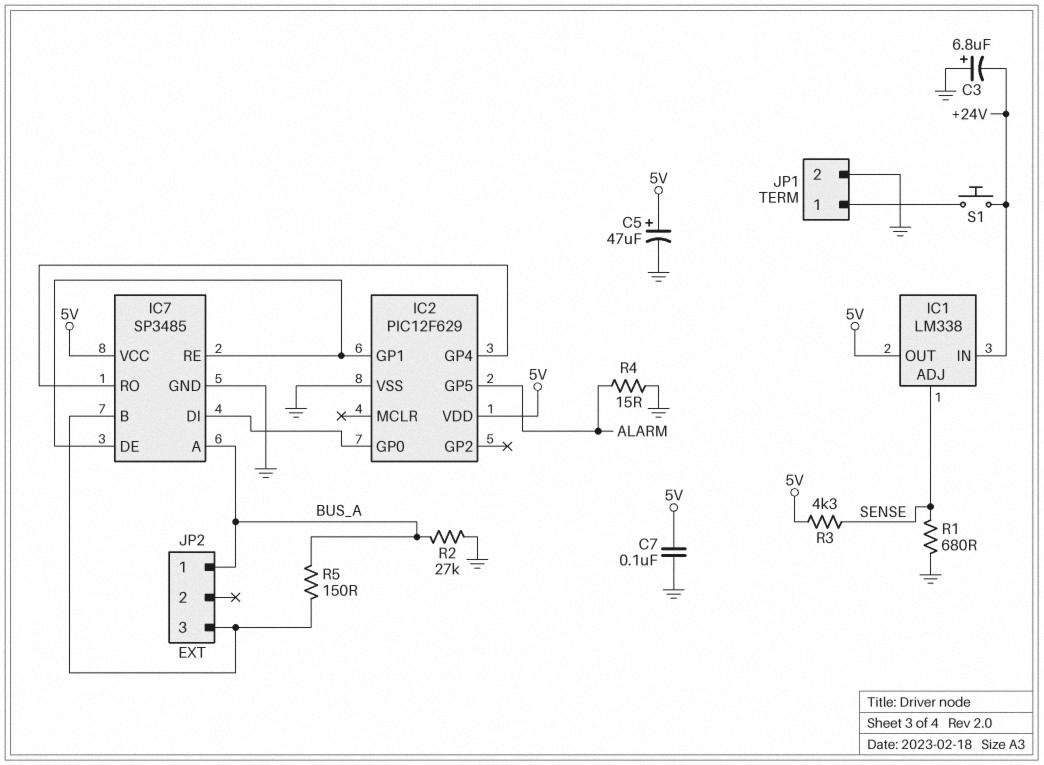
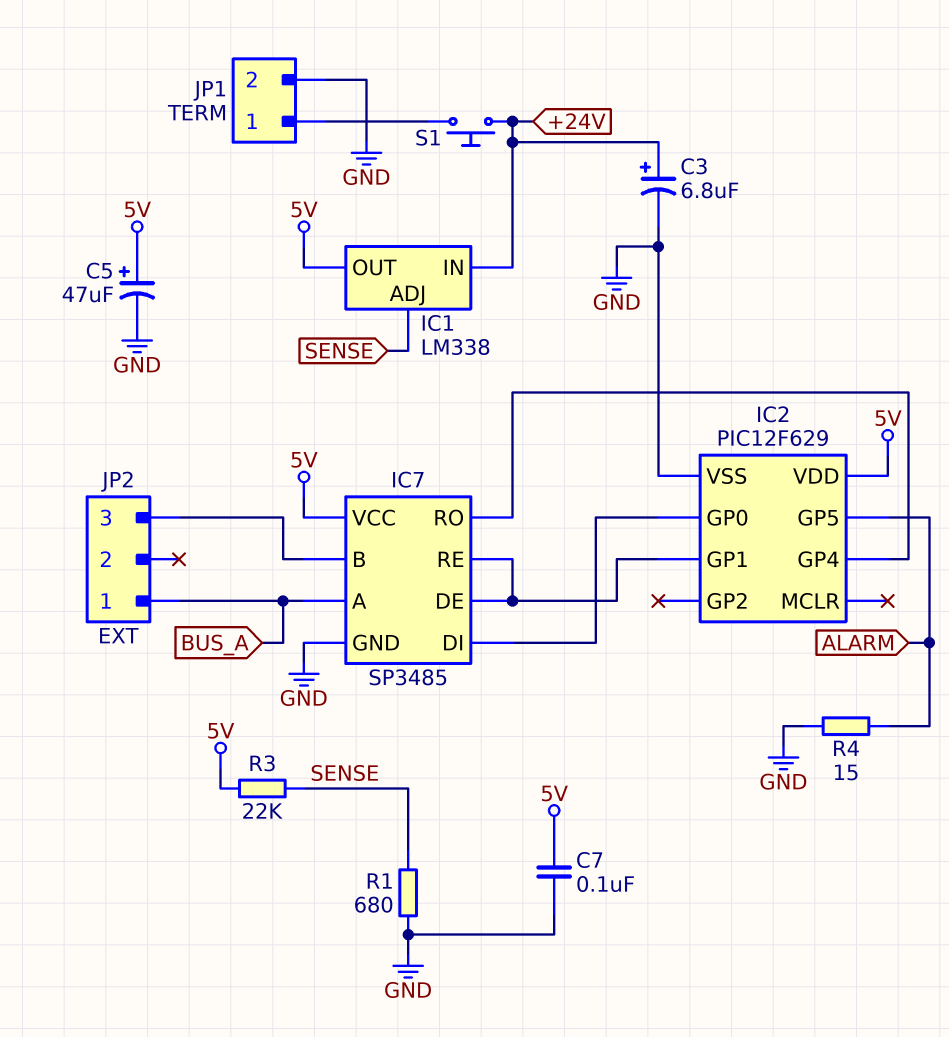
C3: 6.8uF (plus GND, minus +24V) -> 6.8uF (plus +24V, minus GND)
R2: 27k (BUS_A, GND) -> none
R3: 4.3k (5V, SENSE) -> 22k (5V, SENSE)
R5: 150 (BUS_A, IC7/B) -> none

